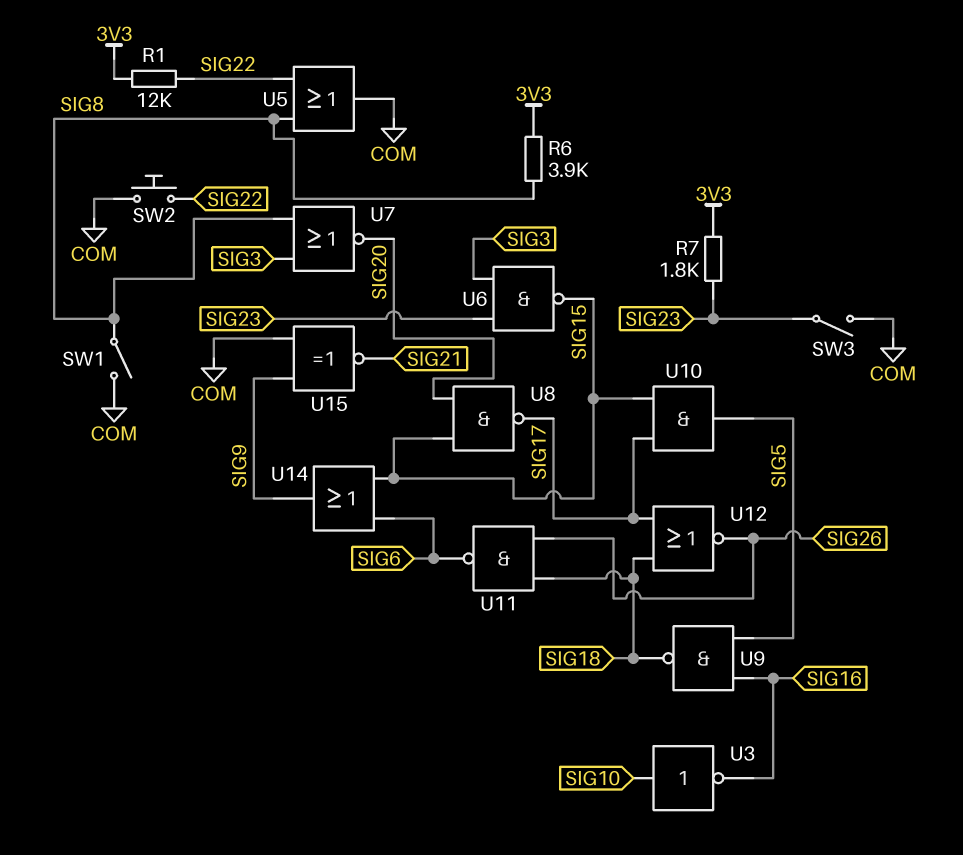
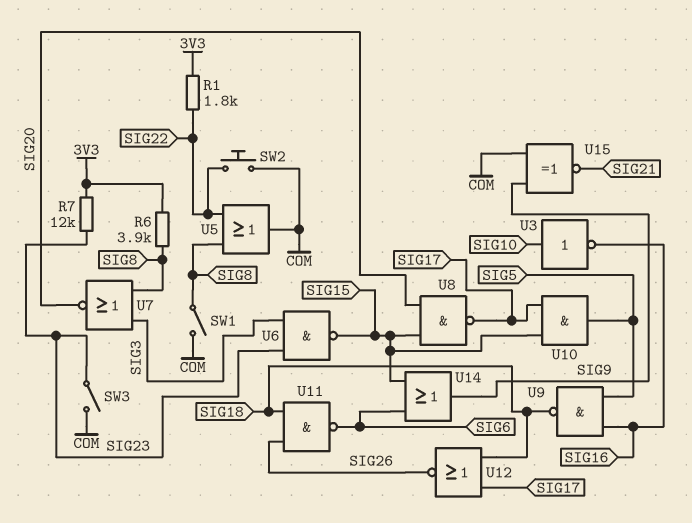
R1: 12k (3V3, SIG22) -> 1.8k (3V3, SIG22)
R7: 1.8k (3V3, SIG23) -> 12k (3V3, SIG23)

